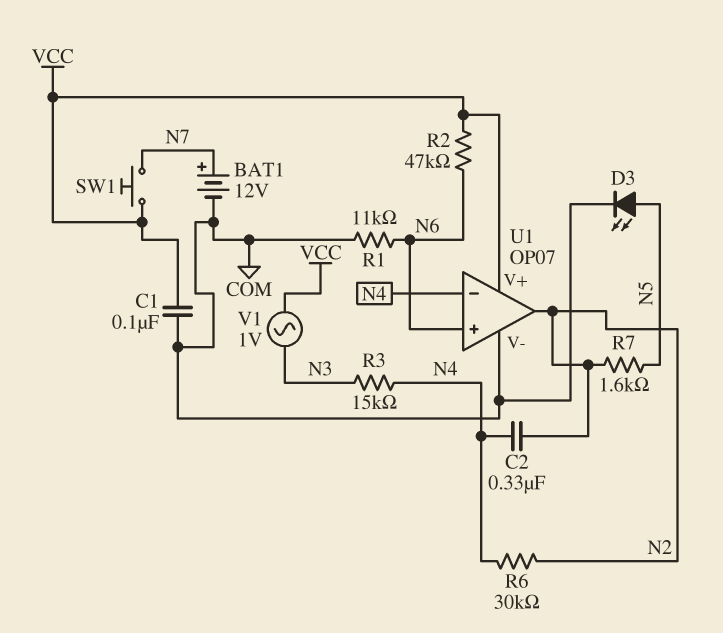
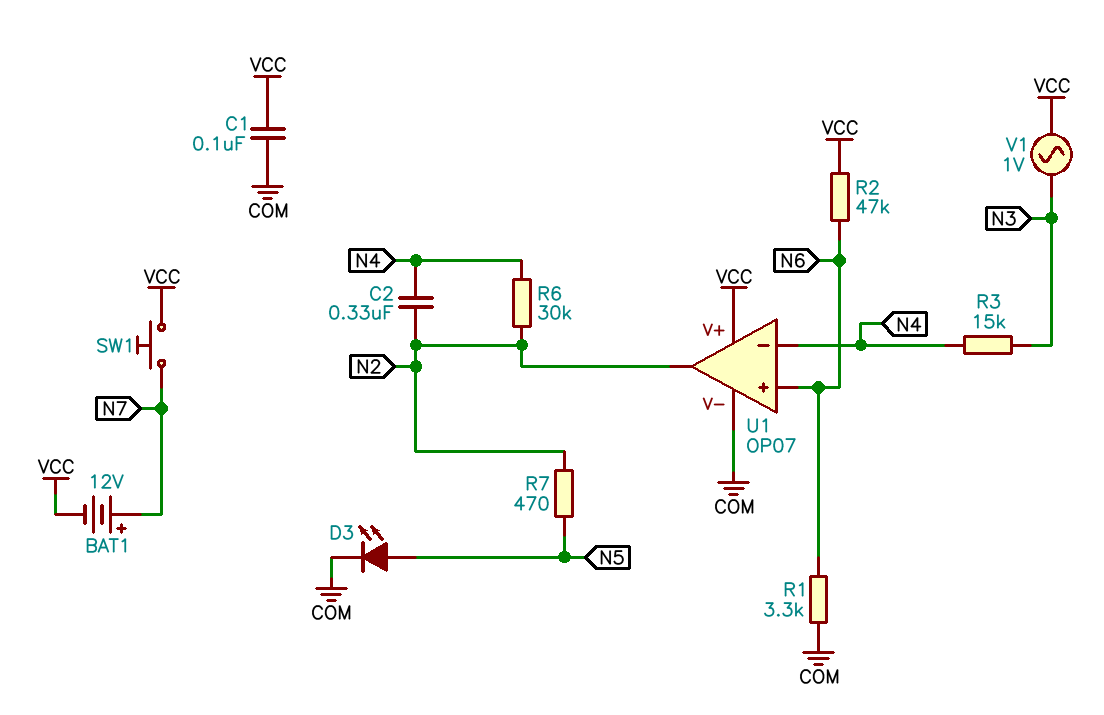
BAT1: 12V (plus N7, minus COM) -> 12V (plus N7, minus VCC)
R1: 11k (COM, N6) -> 3.3k (COM, N6)
R7: 1.6k (N2, N5) -> 470 (N2, N5)

